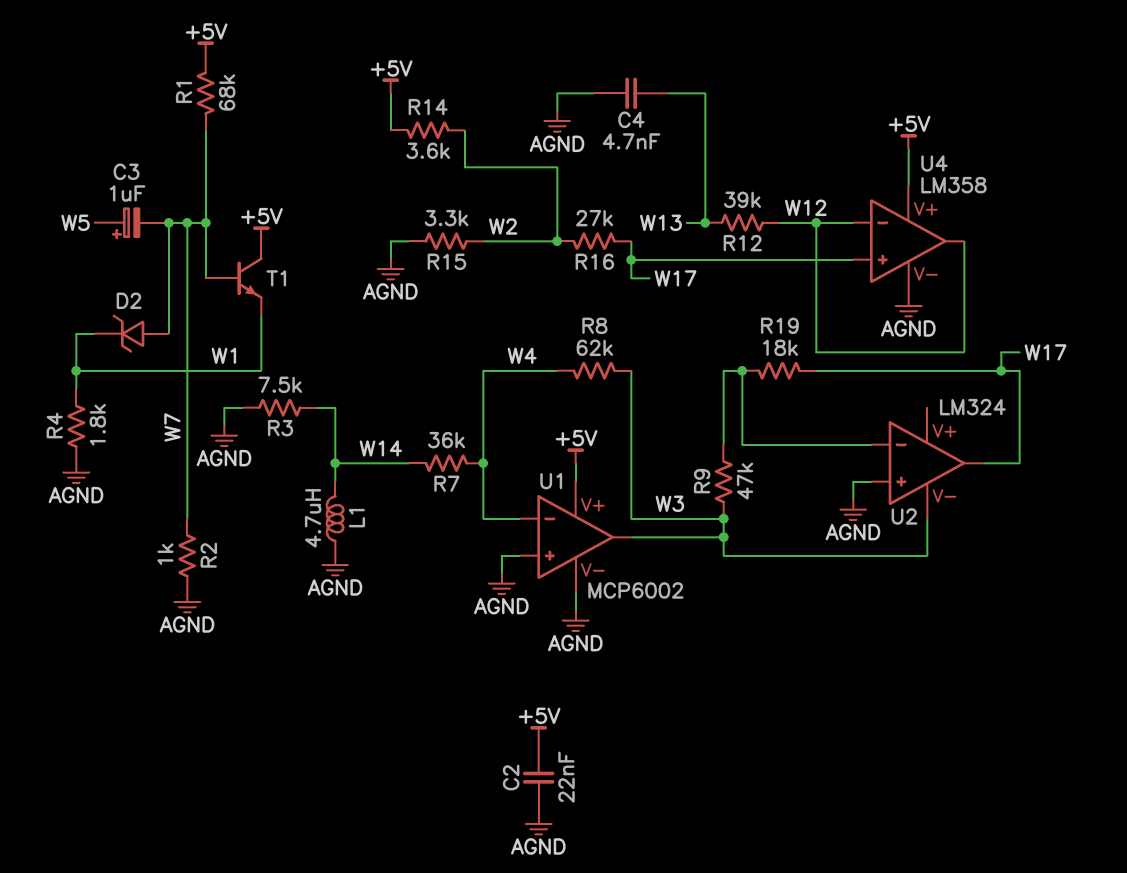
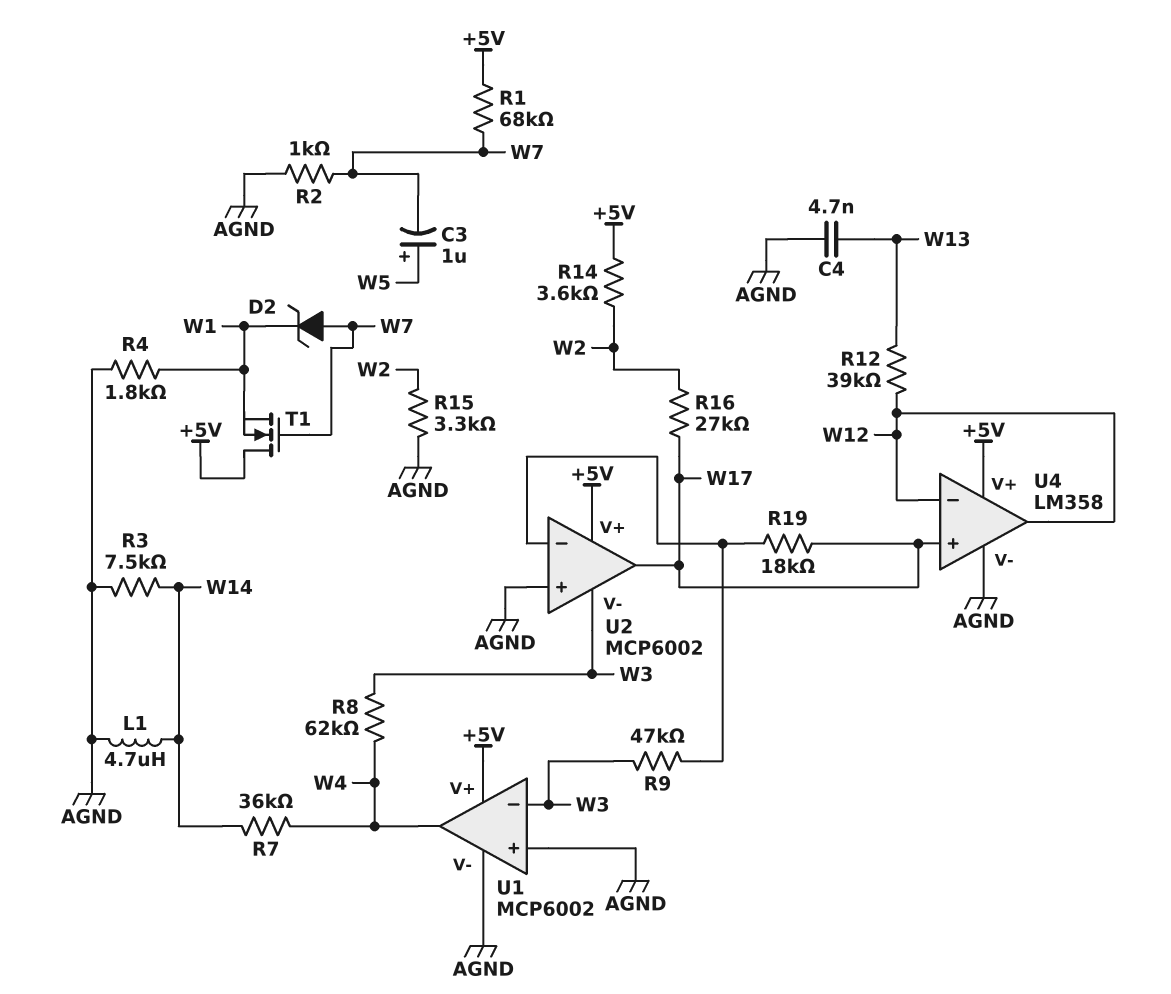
C2: 22nF (+5V, AGND) -> none
T1: NPN (B W7, C +5V, E W1) -> NMOS (G W7, D +5V, S W1)
U1 pin in-: W4 -> W3
U1 pin out: W3 -> W4
U2: LM324 -> MCP6002
U2 pin V+: none -> +5V

